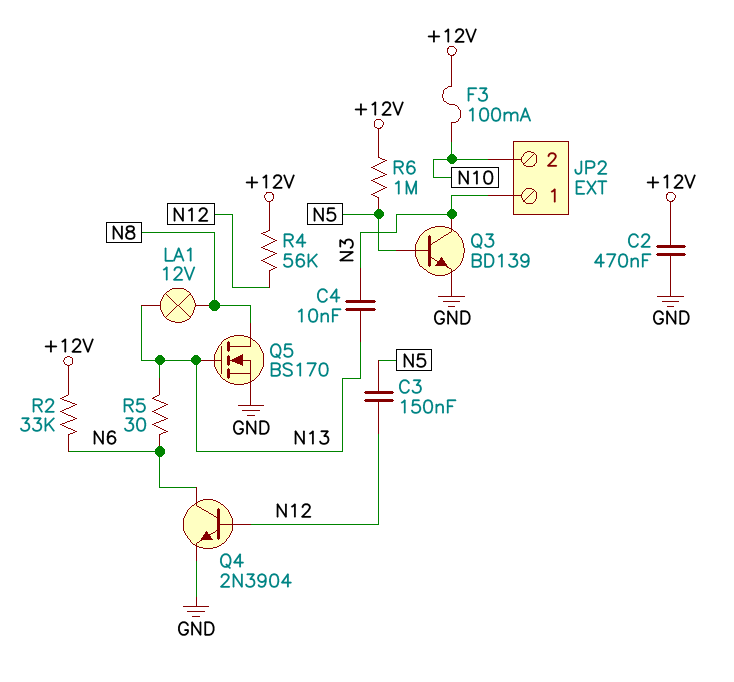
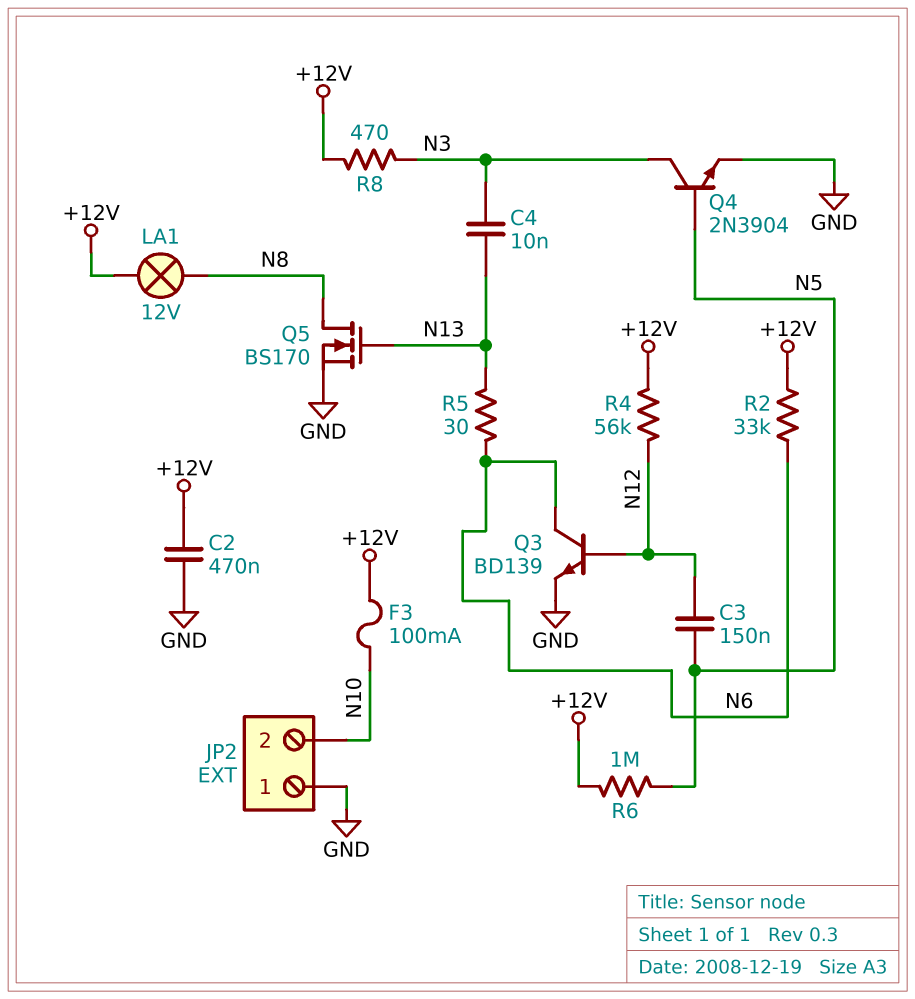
JP2 pin 1: N3 -> GND
LA1: lamp 12V (N8, N13) -> lamp 12V (+12V, N8)
Q3: NPN BD139 (B N5, C N3, E GND) -> NPN BD139 (B N12, C N6, E GND)
Q4: NPN 2N3904 (B N12, C N6, E GND) -> NPN 2N3904 (B N5, C N3, E GND)
R8: none -> 470 (+12V, N3)

